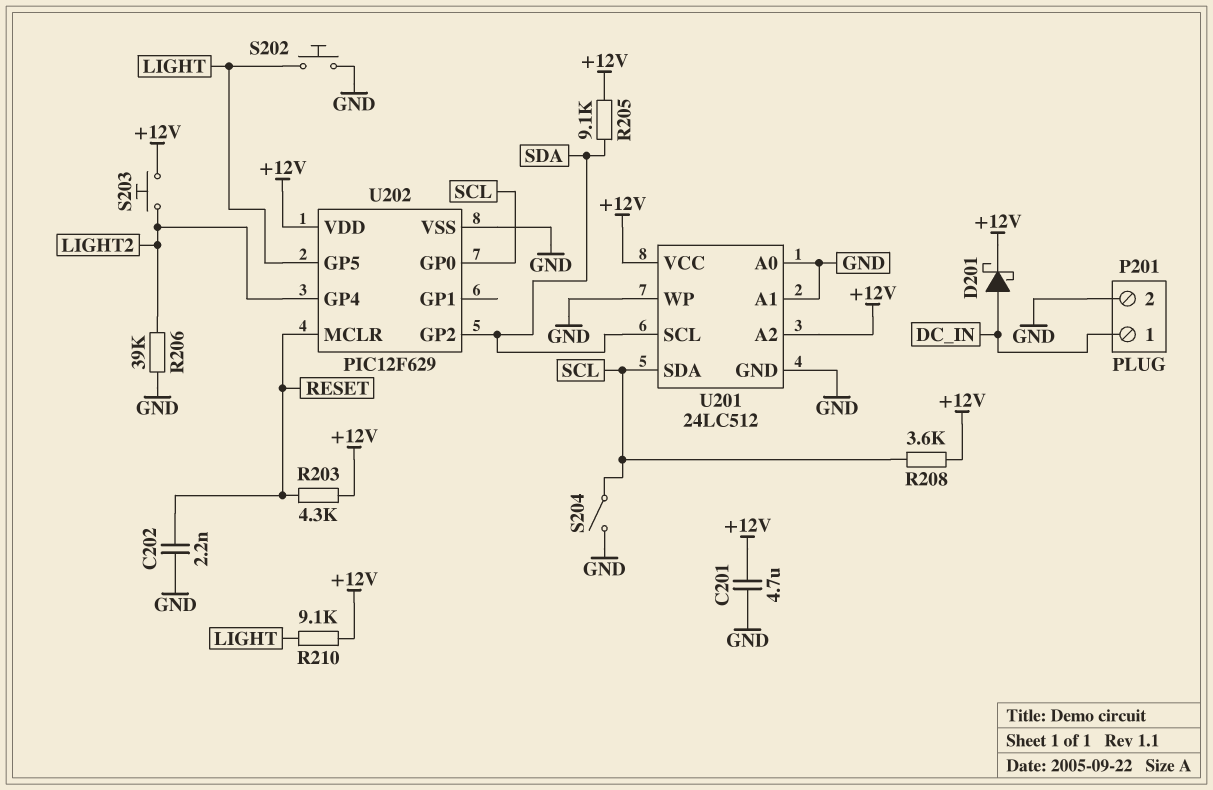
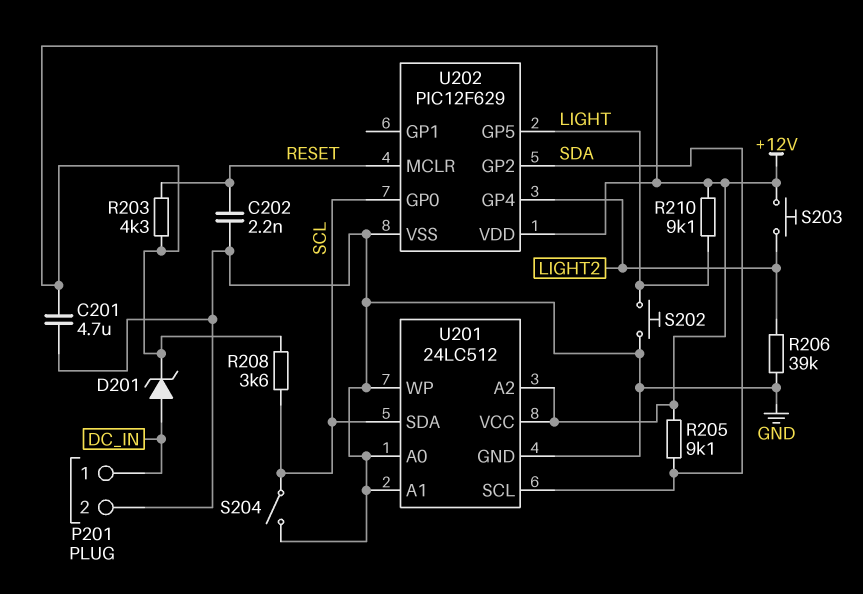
D201: schottky (A DC_IN, K +12V) -> zener (A DC_IN, K +12V)

